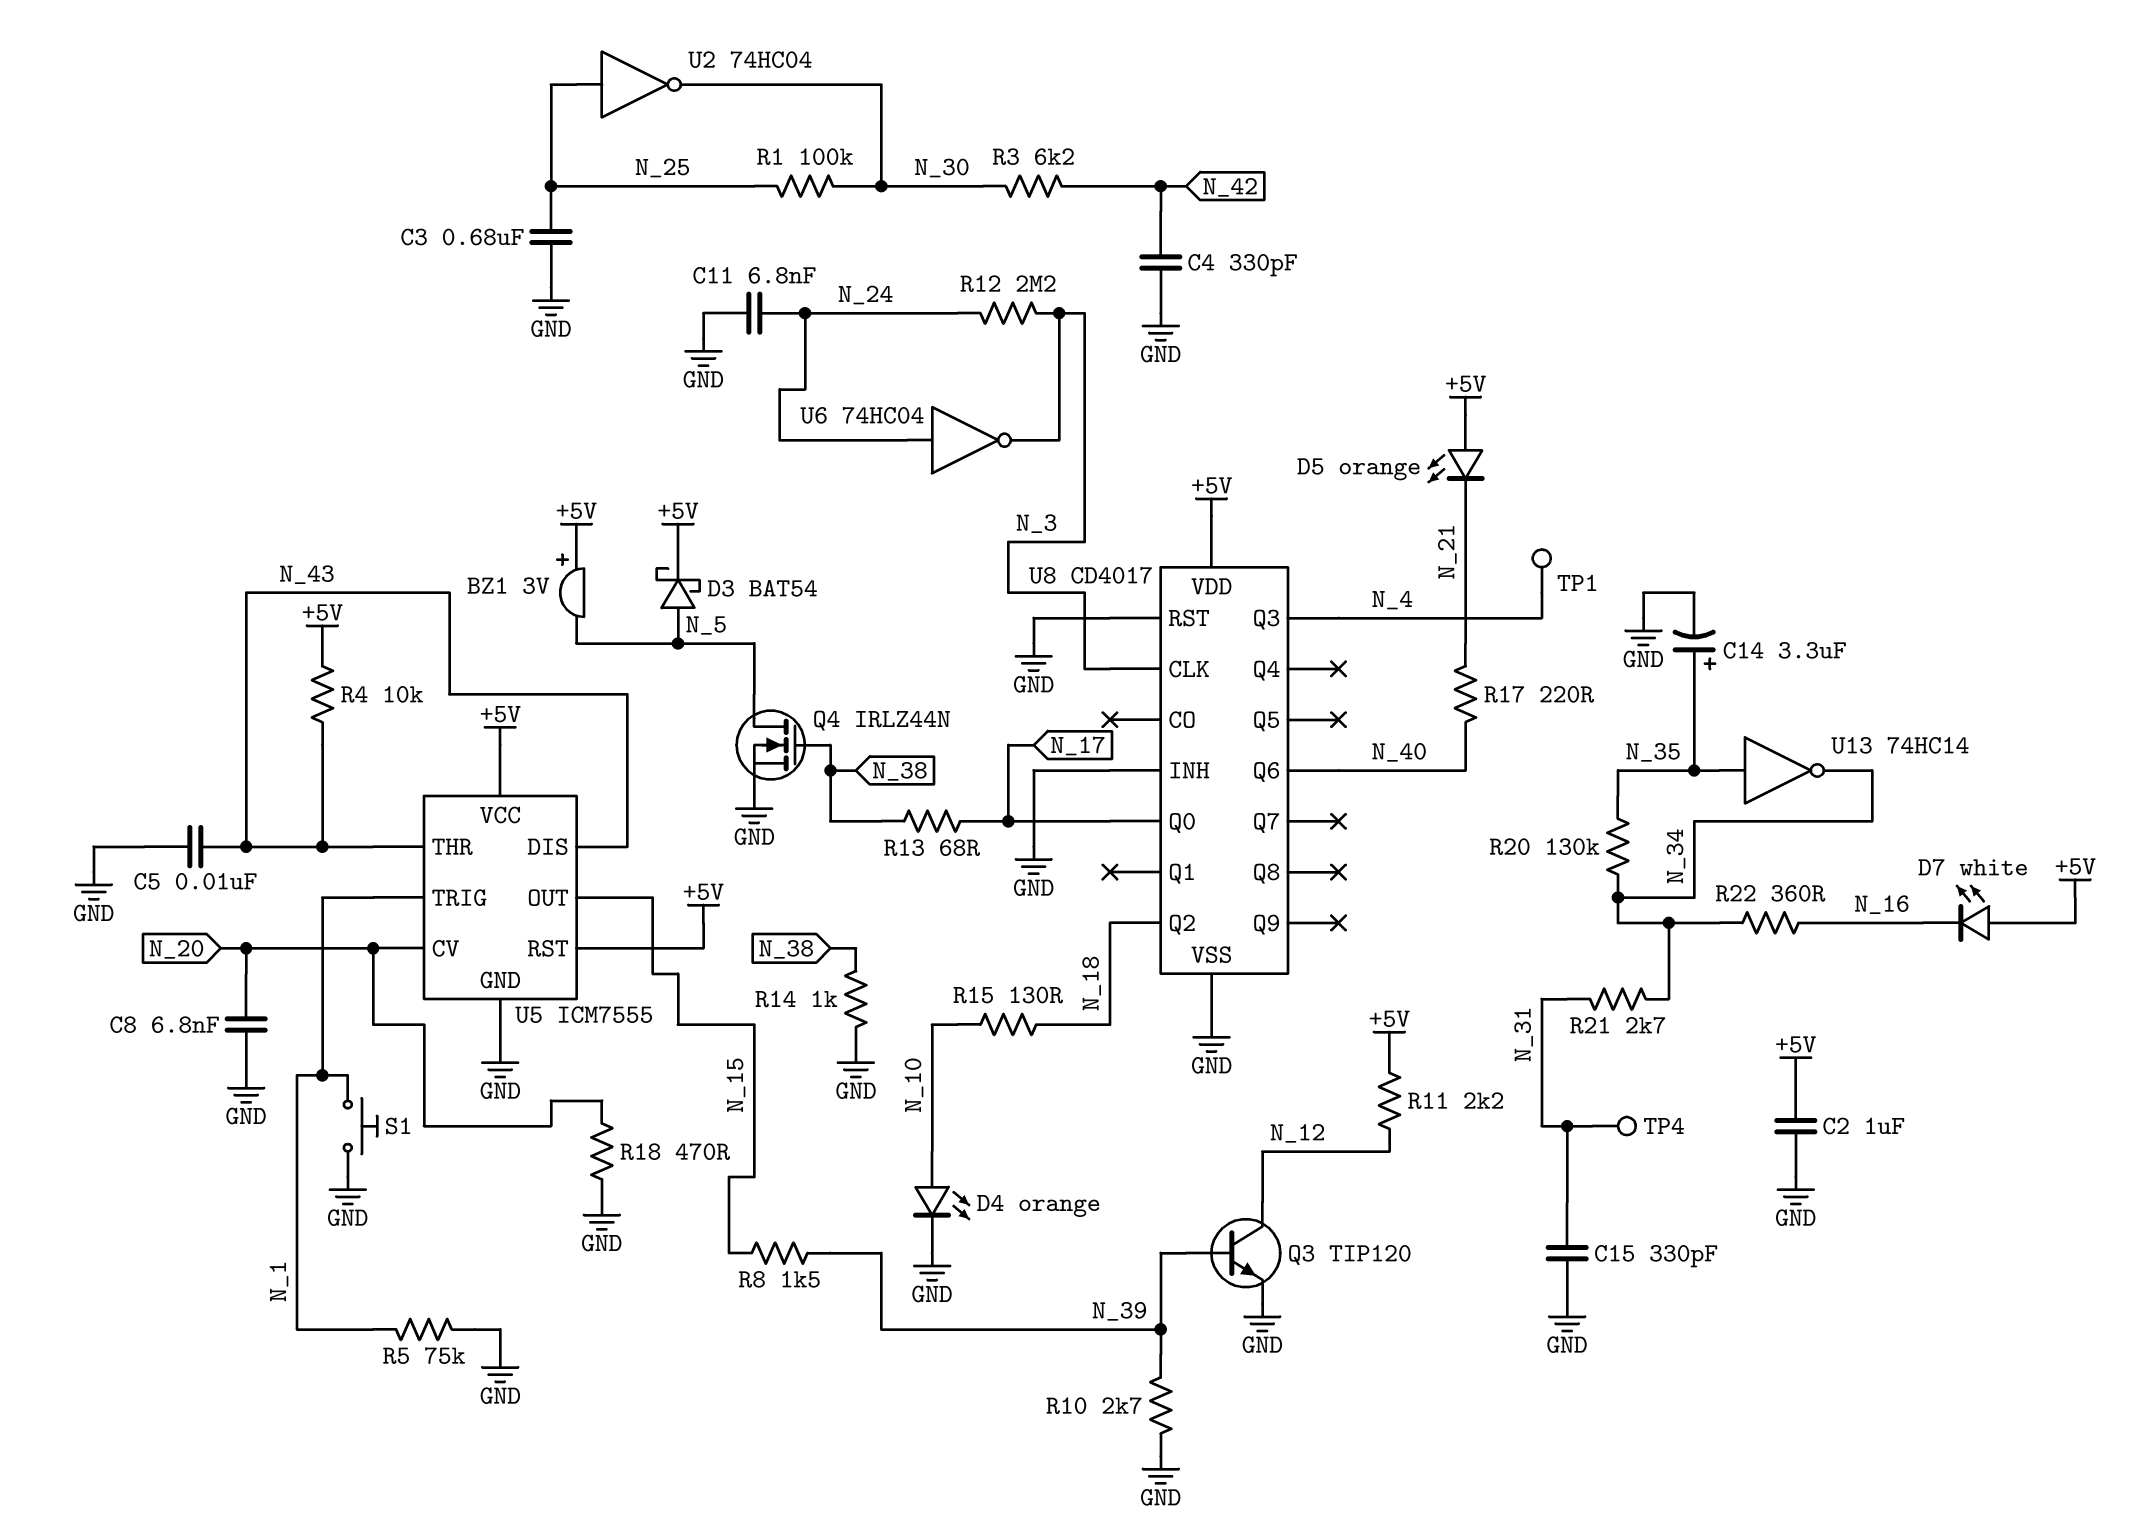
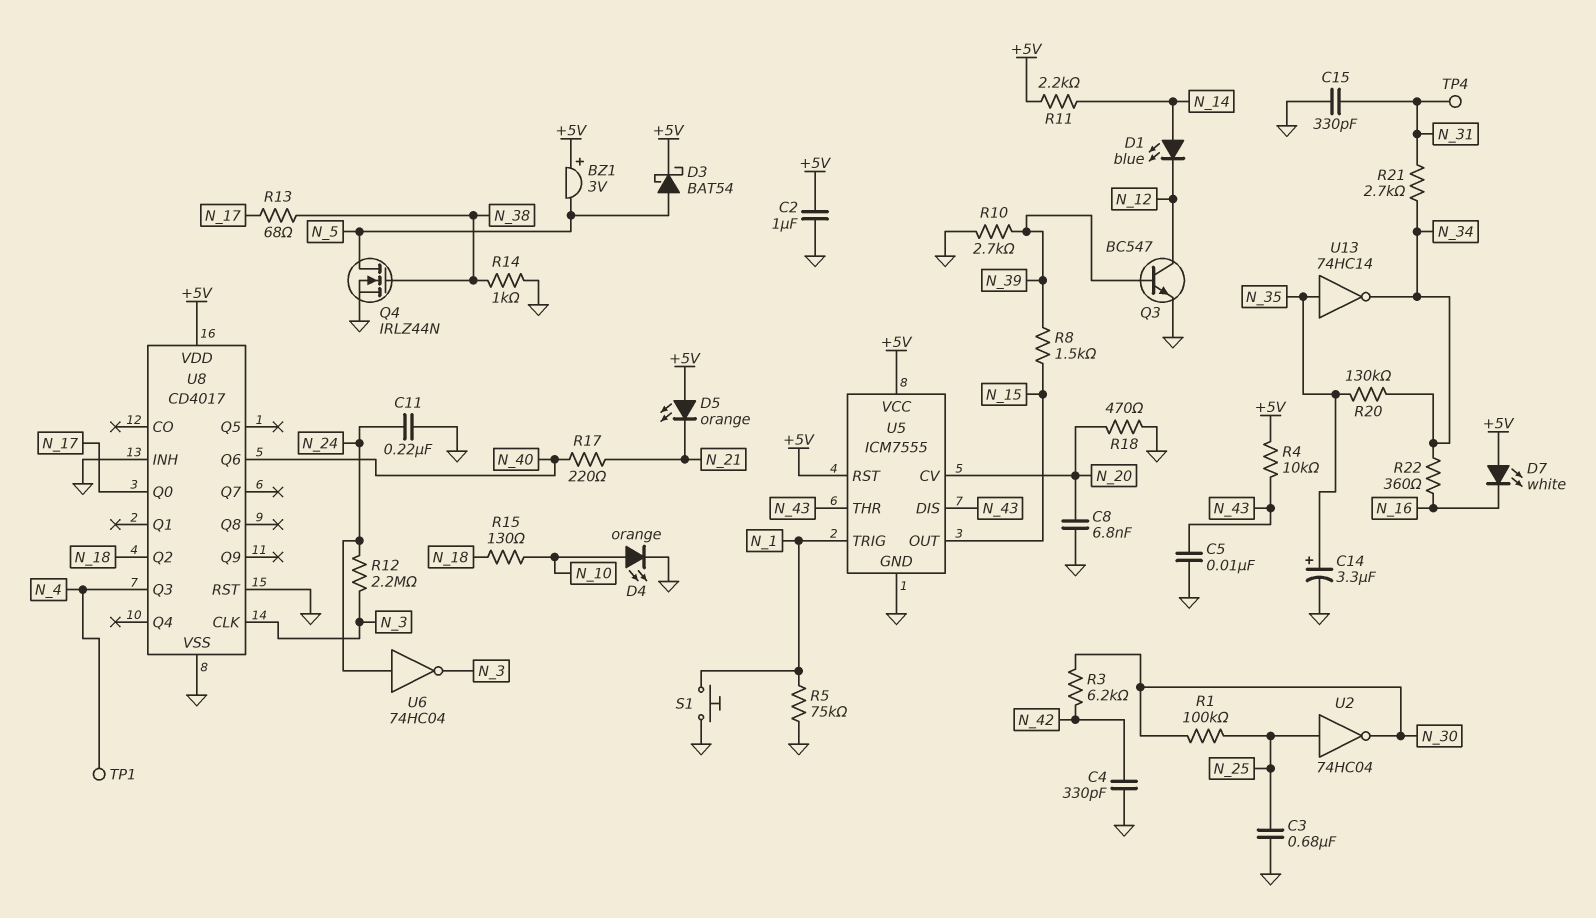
C11: 6.8nF (GND, N_24) -> 220nF (GND, N_24)
D1: none -> LED blue (A N_14, K N_12)
Q3: NPN TIP120 (B N_39, C N_12, E GND) -> NPN BC547 (B N_39, C N_12, E GND)
R11: 2.2k (+5V, N_12) -> 2.2k (+5V, N_14)

